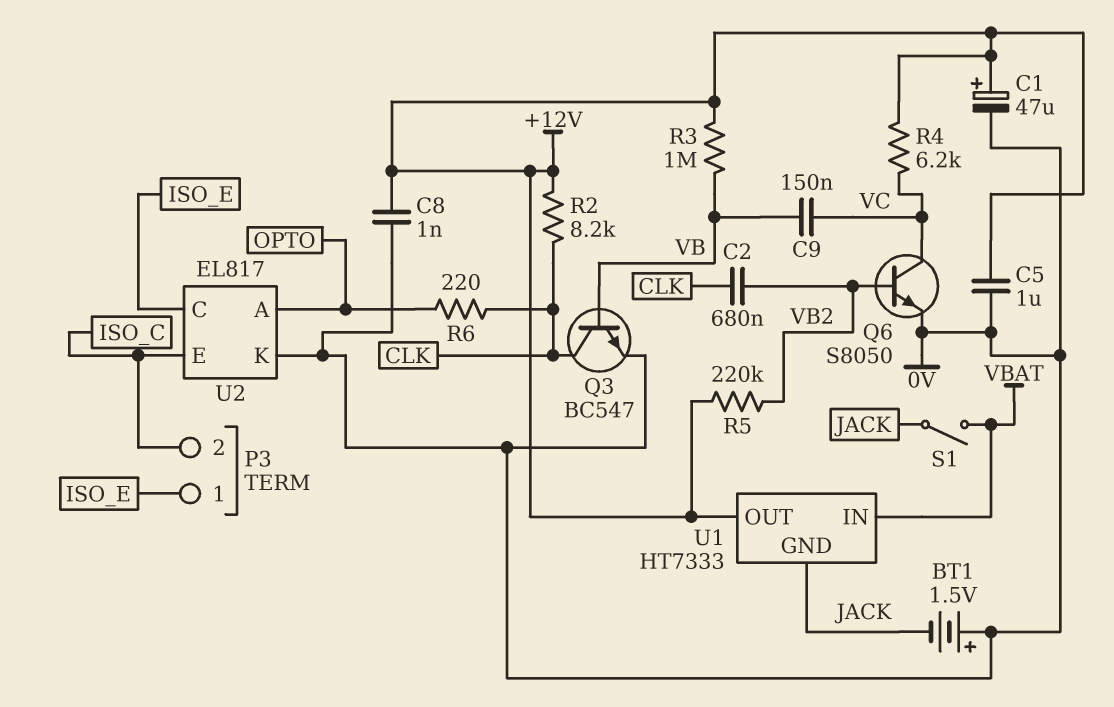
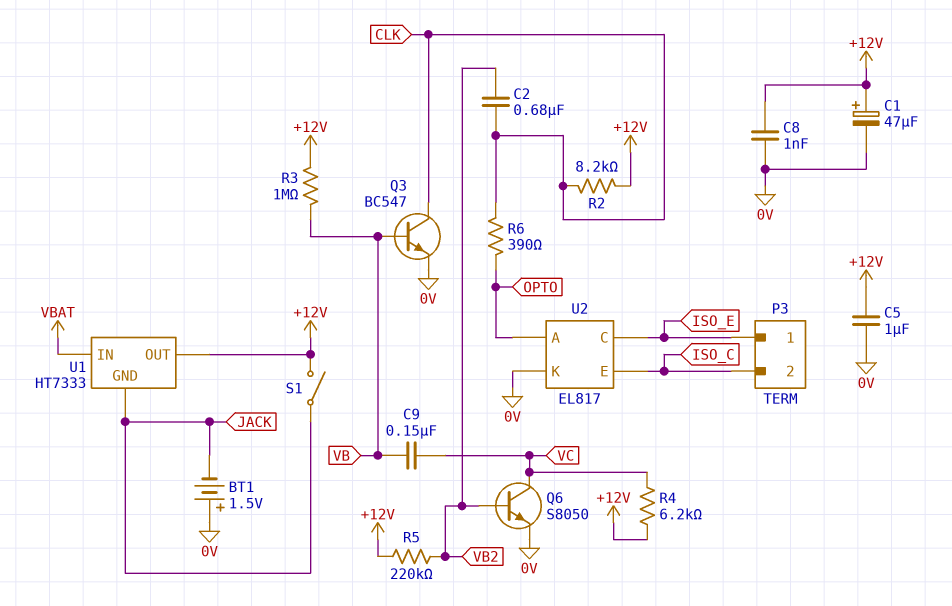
R6: 220 (CLK, OPTO) -> 390 (CLK, OPTO)
S1: switch (JACK, VBAT) -> switch (+12V, JACK)

